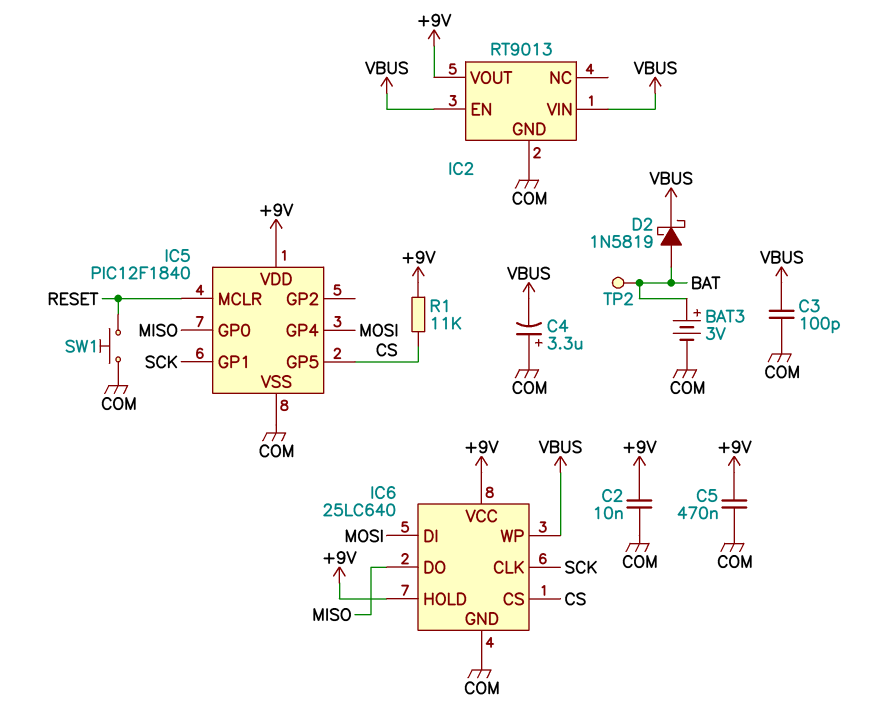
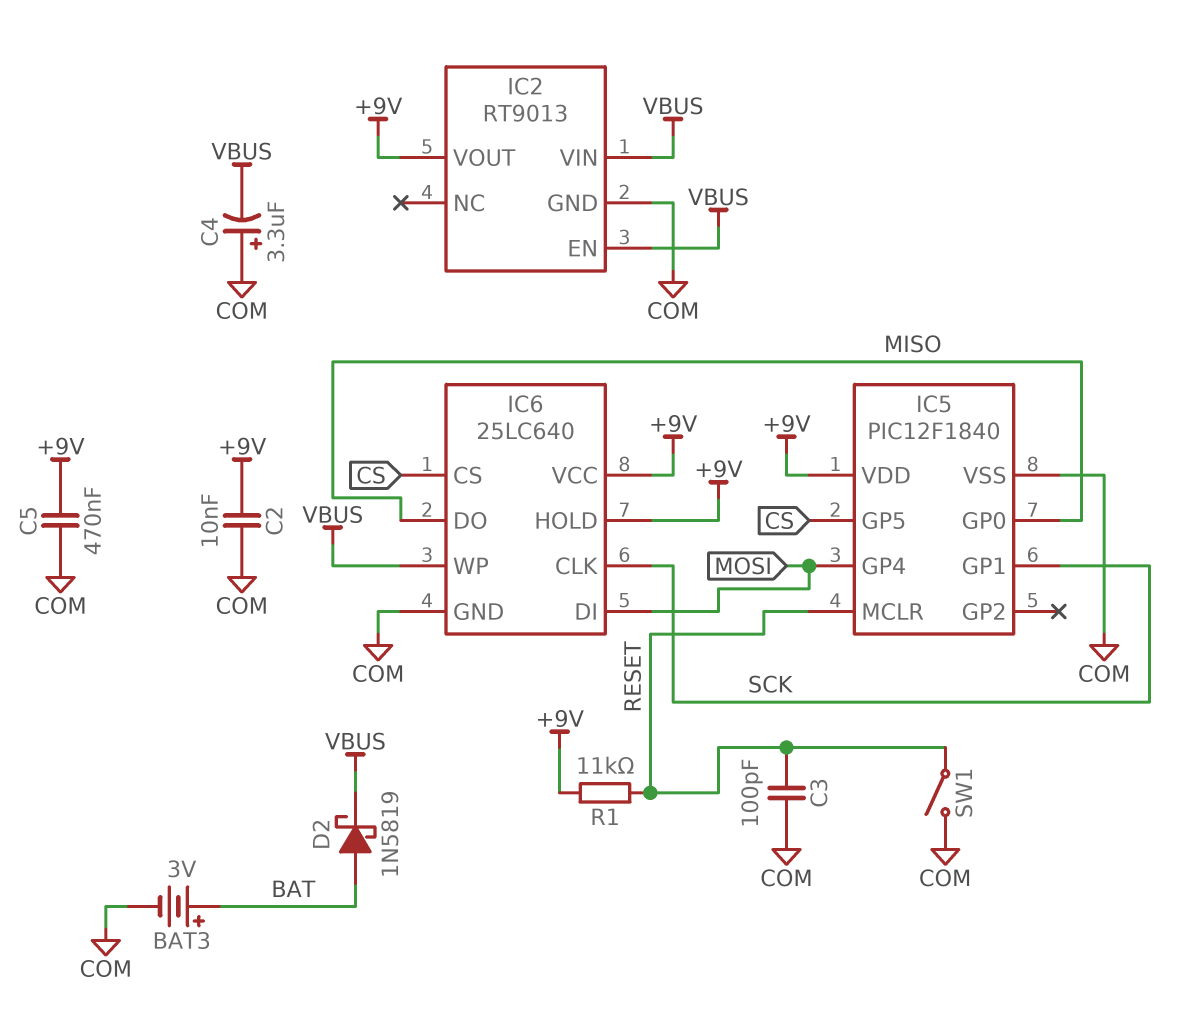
C3: 100pF (COM, VBUS) -> 100pF (COM, RESET)
R1: 11k (+9V, CS) -> 11k (+9V, RESET)
SW1: button (COM, RESET) -> switch (COM, RESET)
TP2: test point (BAT) -> none

